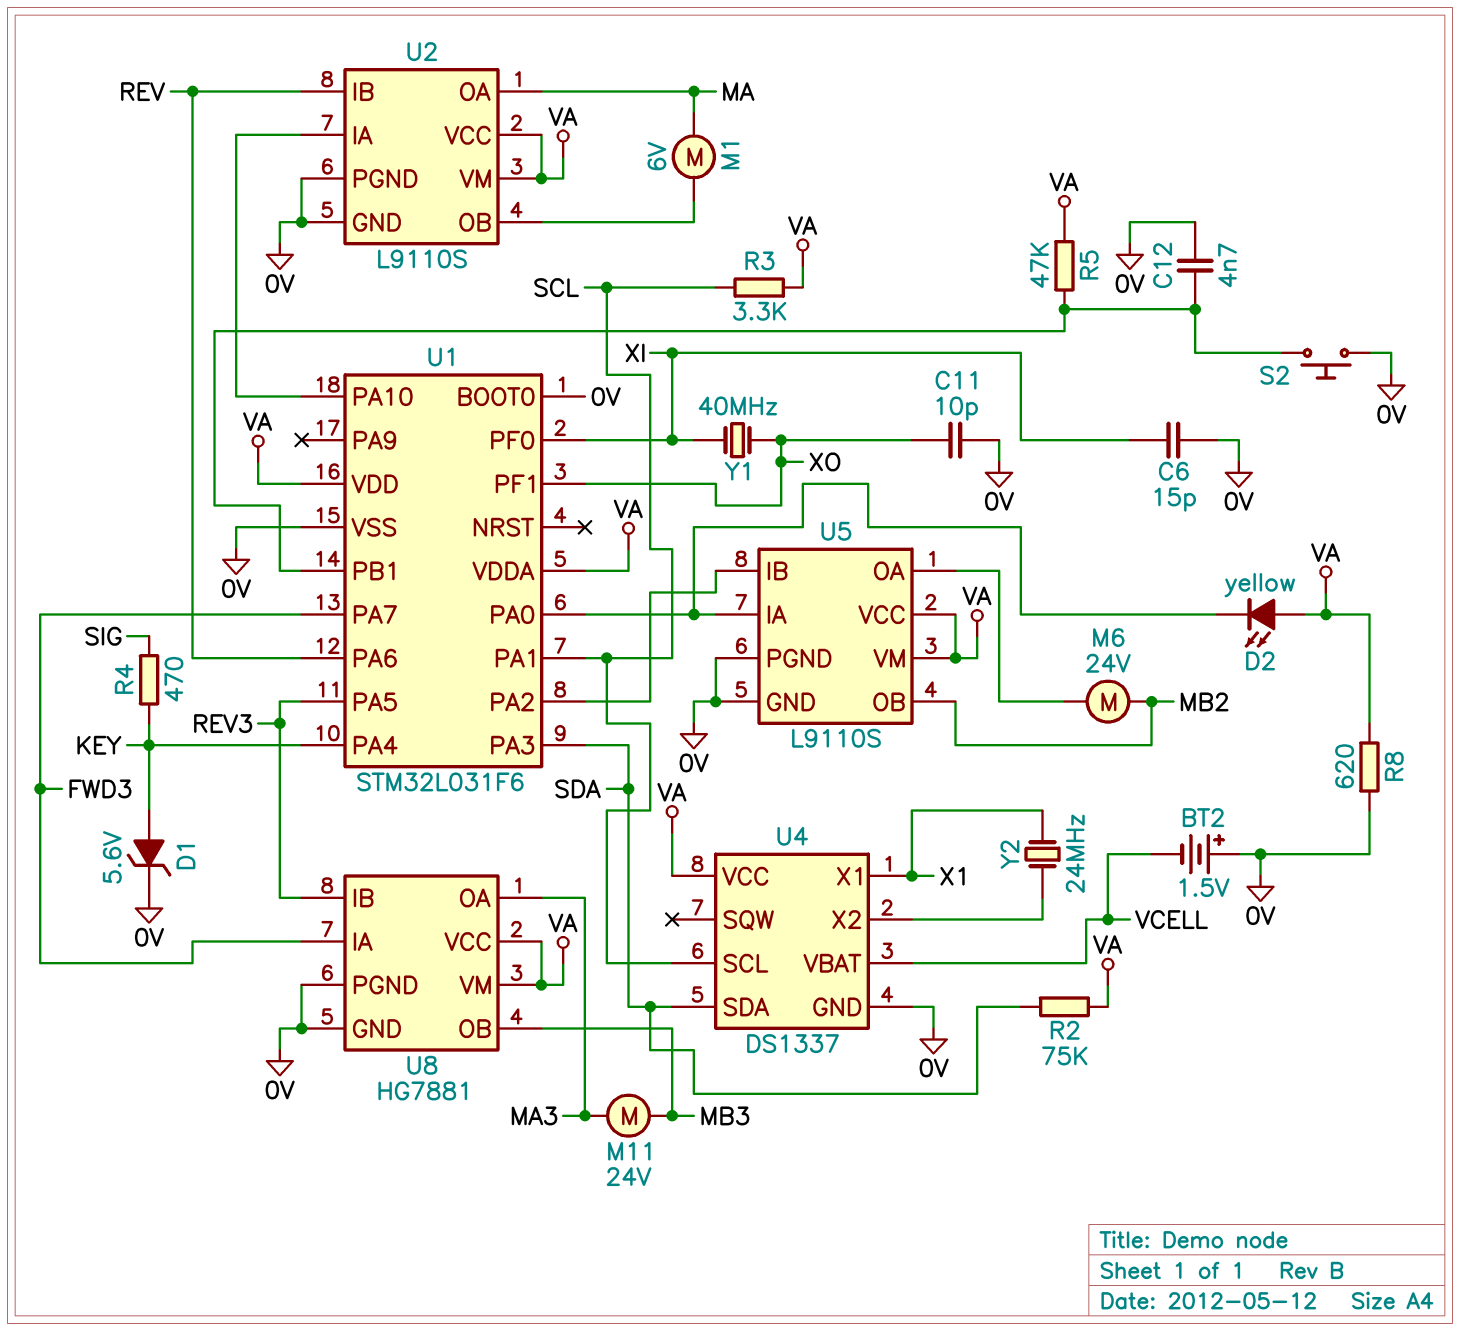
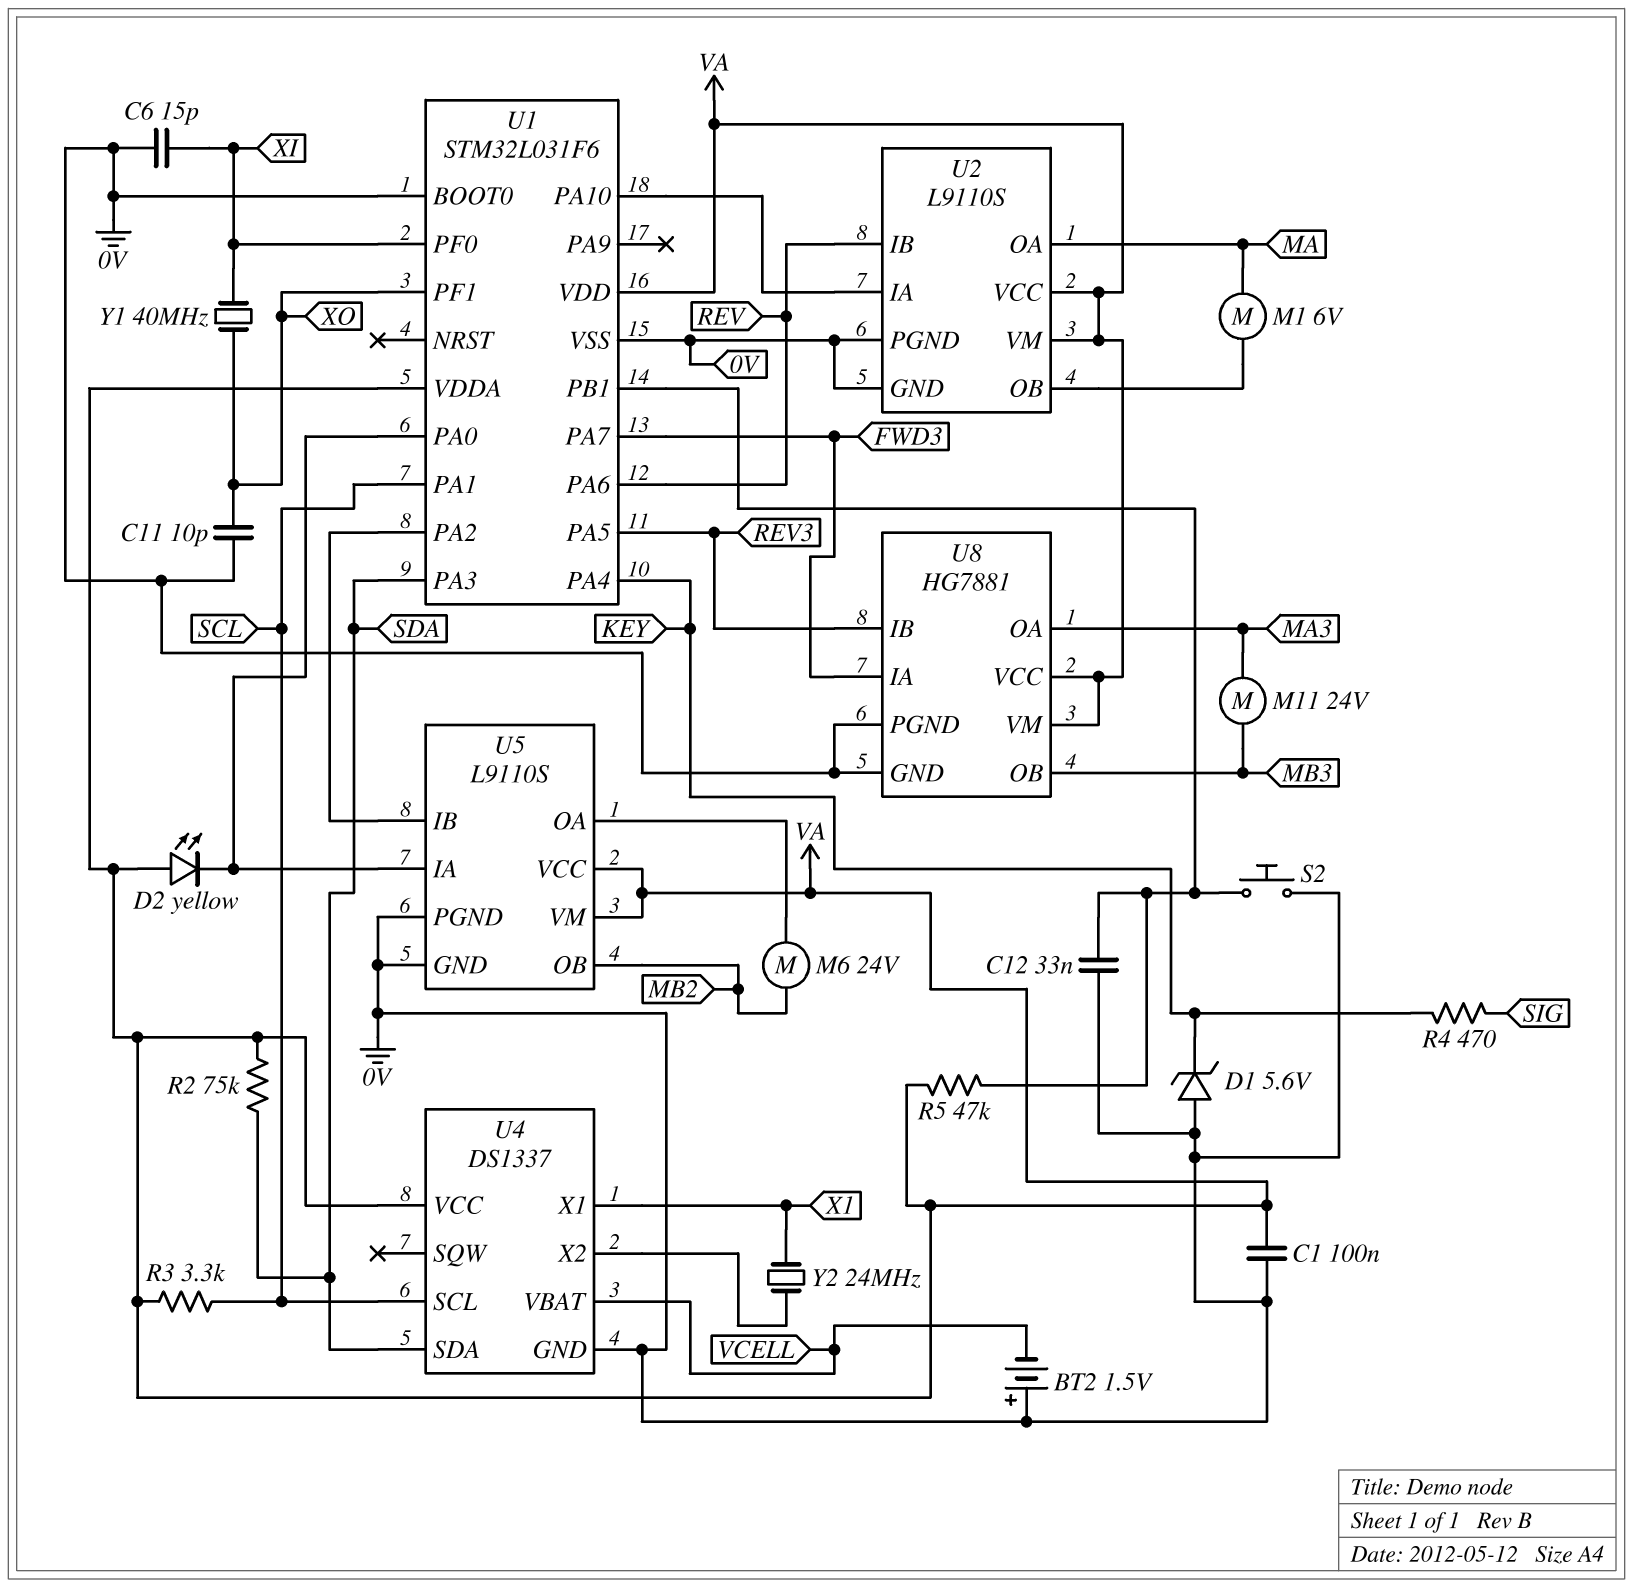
C1: none -> 100nF (0V, VA)
C12: 4.7nF (0V, U1/PB1) -> 33nF (0V, U1/PB1)
D1: zener 5.6V (A KEY, K 0V) -> zener 5.6V (A 0V, K KEY)
R8: 620 (0V, VA) -> none

